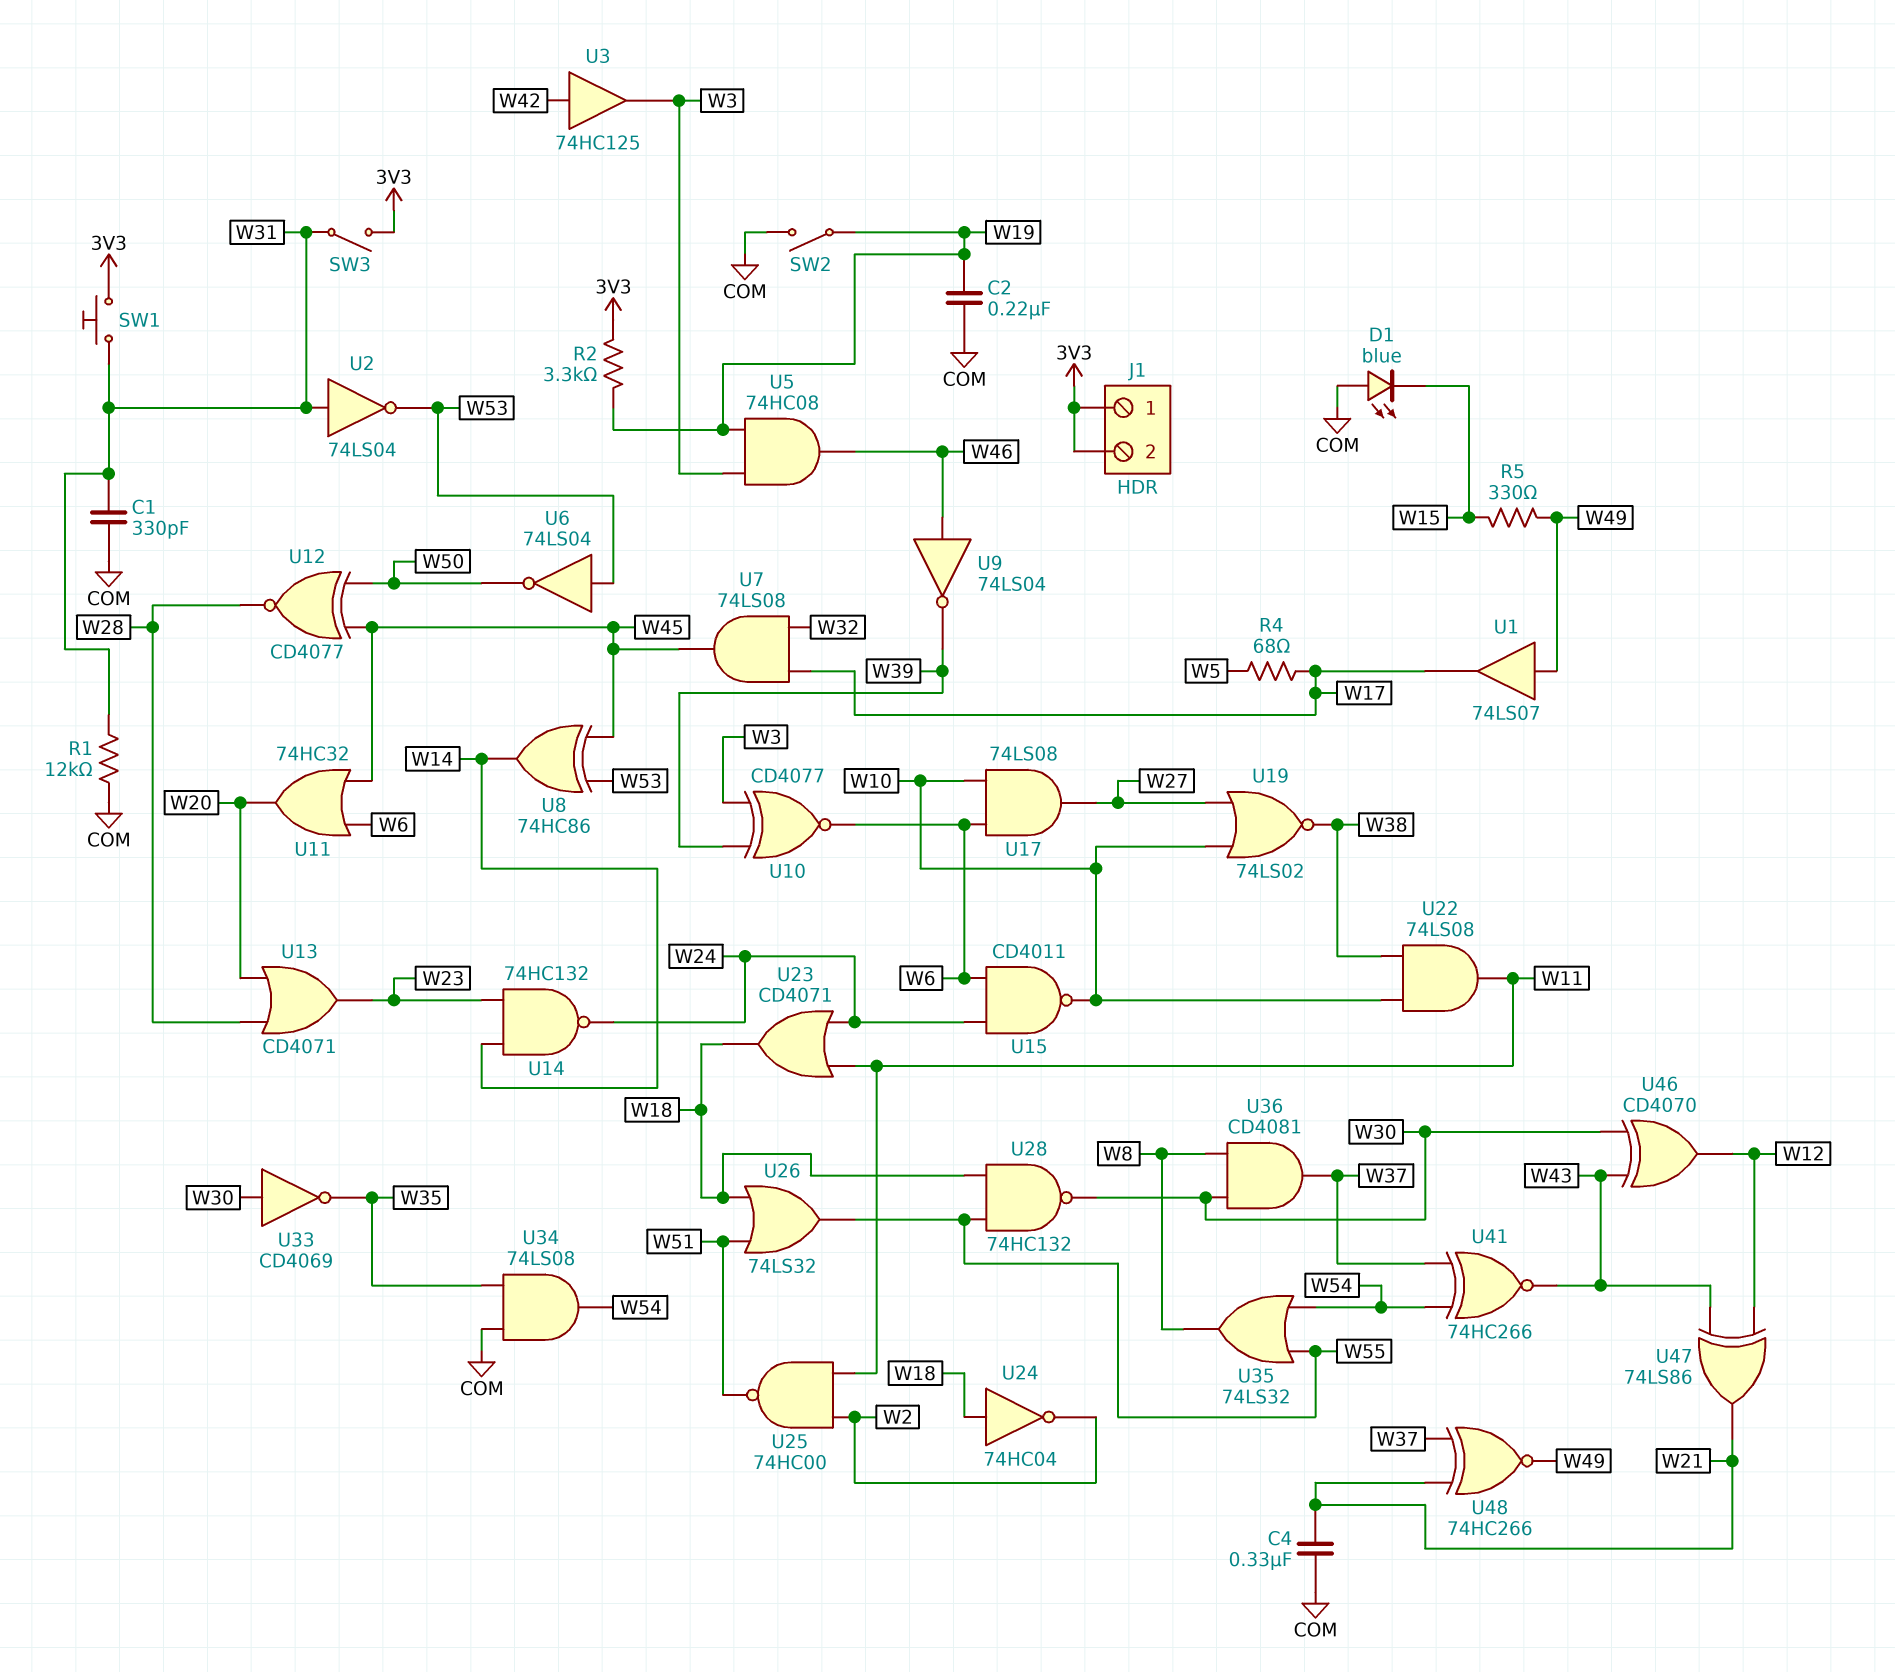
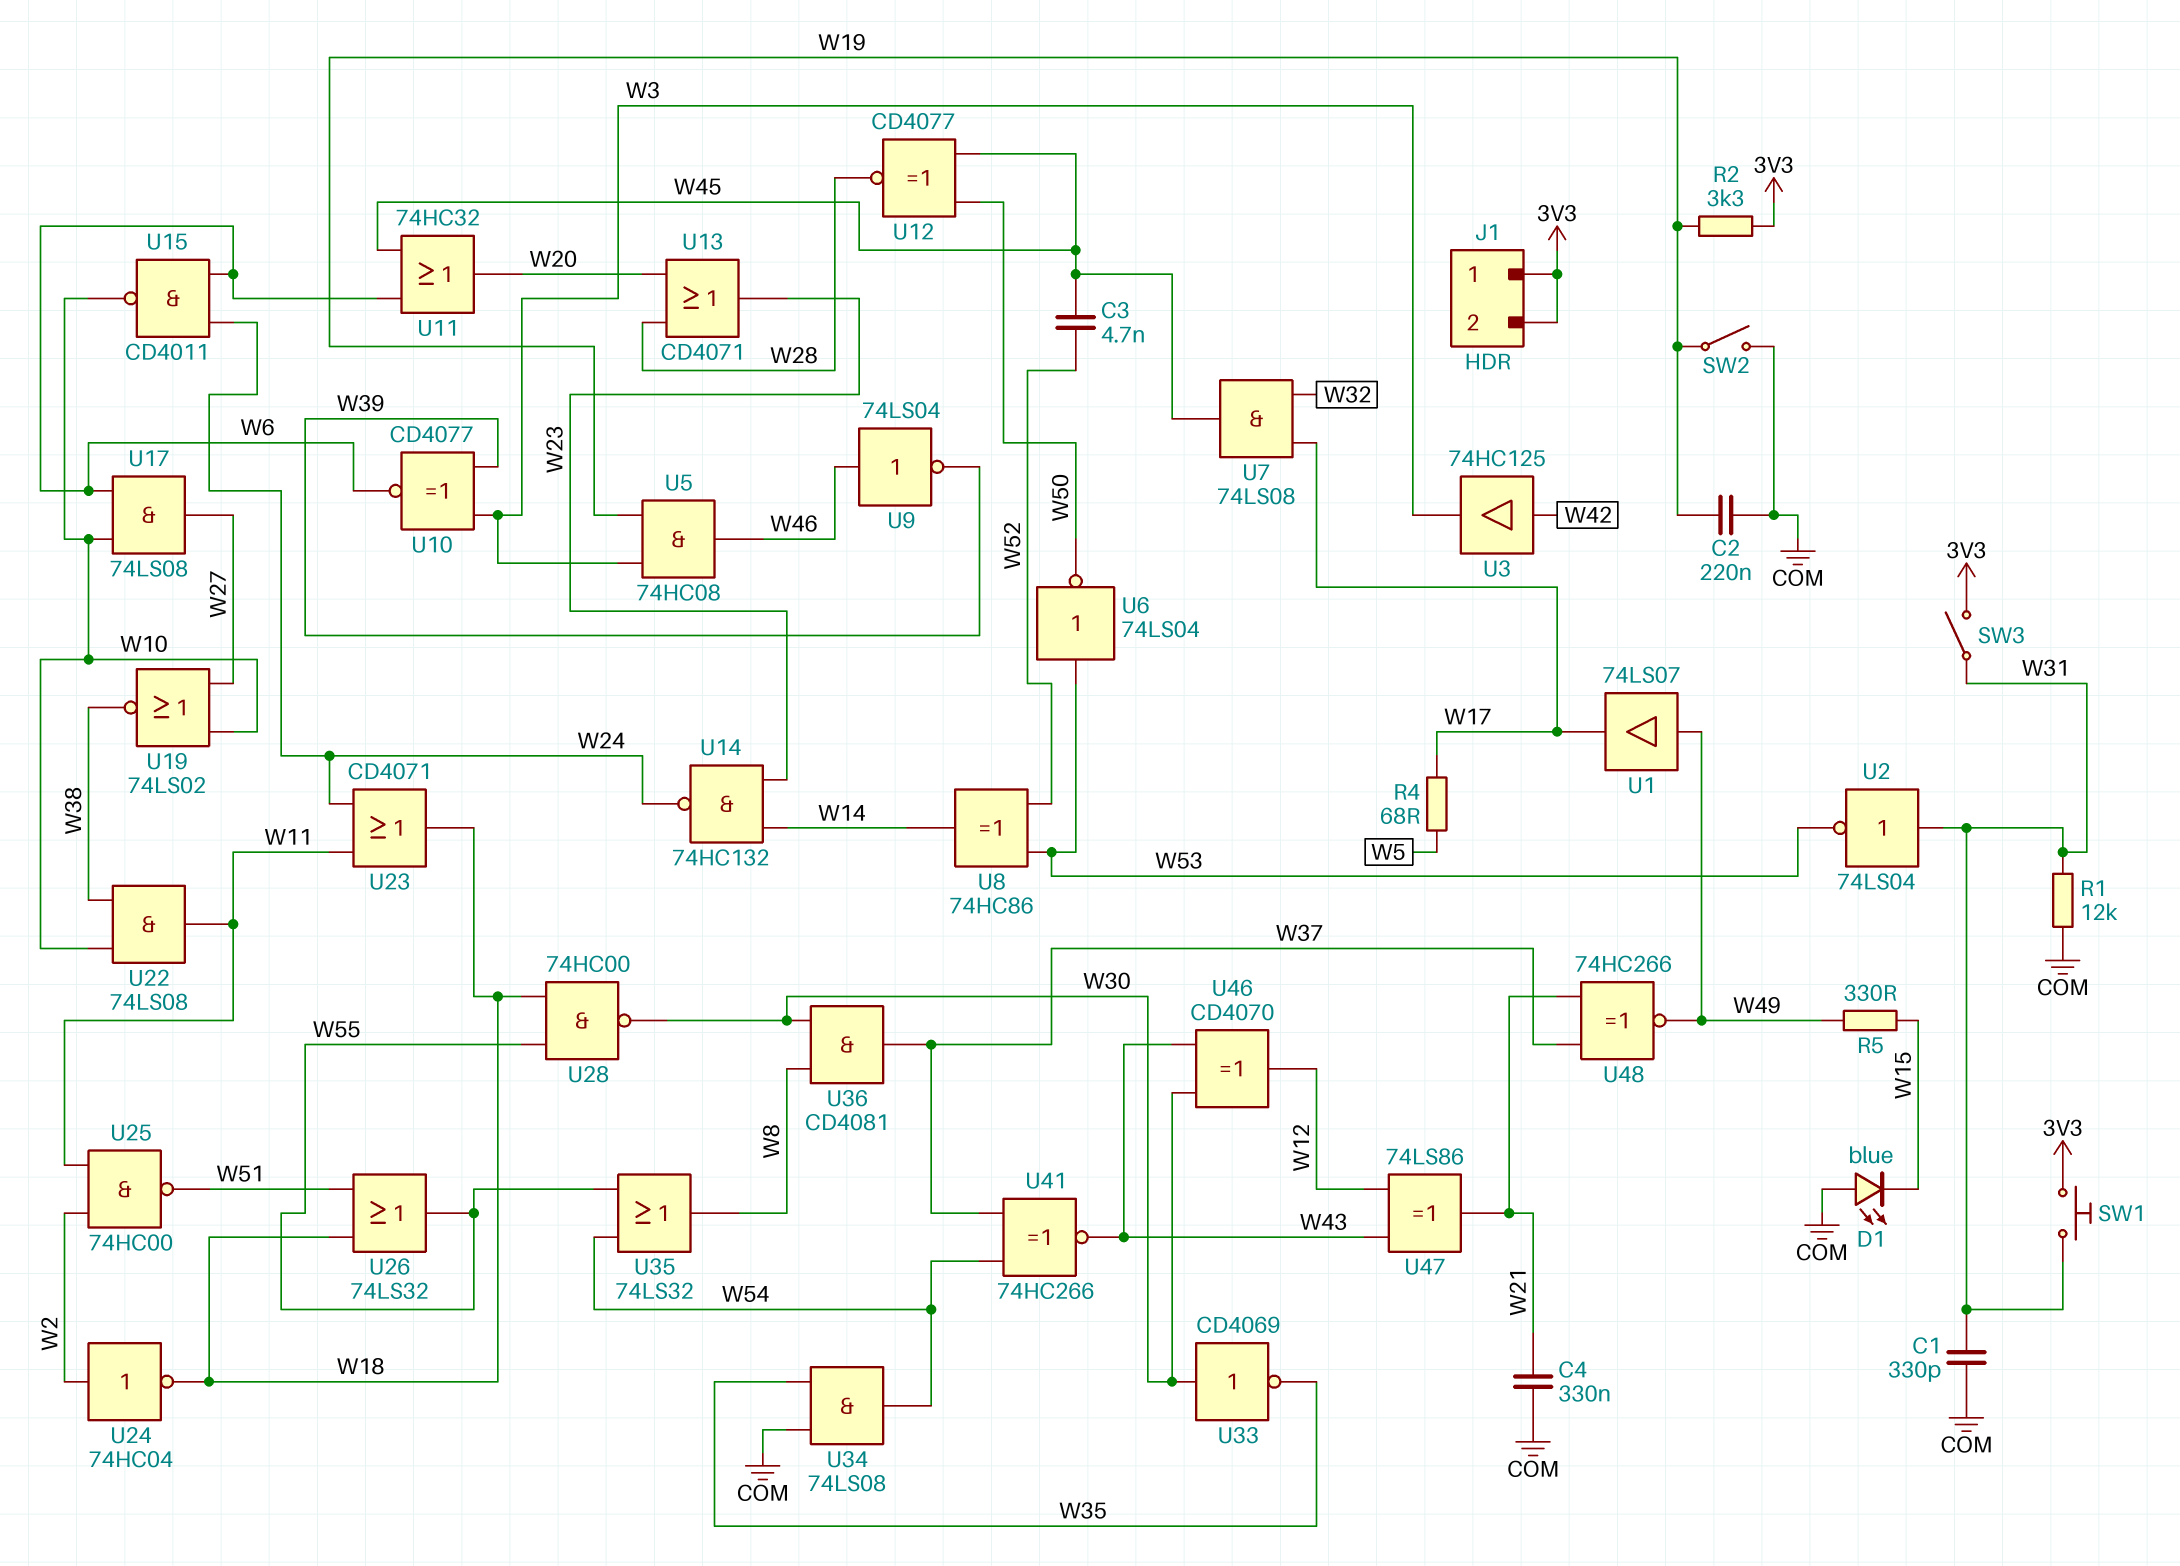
C3: none -> 4.7nF (W45, W52)
U8: XOR 74HC86 (in W45, in W53, out W14) -> XOR 74HC86 (in W52, in W53, out W14)
U24: NOT 74HC04 (in W18, out W2) -> NOT 74HC04 (in W2, out W18)
U28: NAND 74HC132 (in W18, in W55, out W30) -> NAND 74HC00 (in W18, in W55, out W30)

